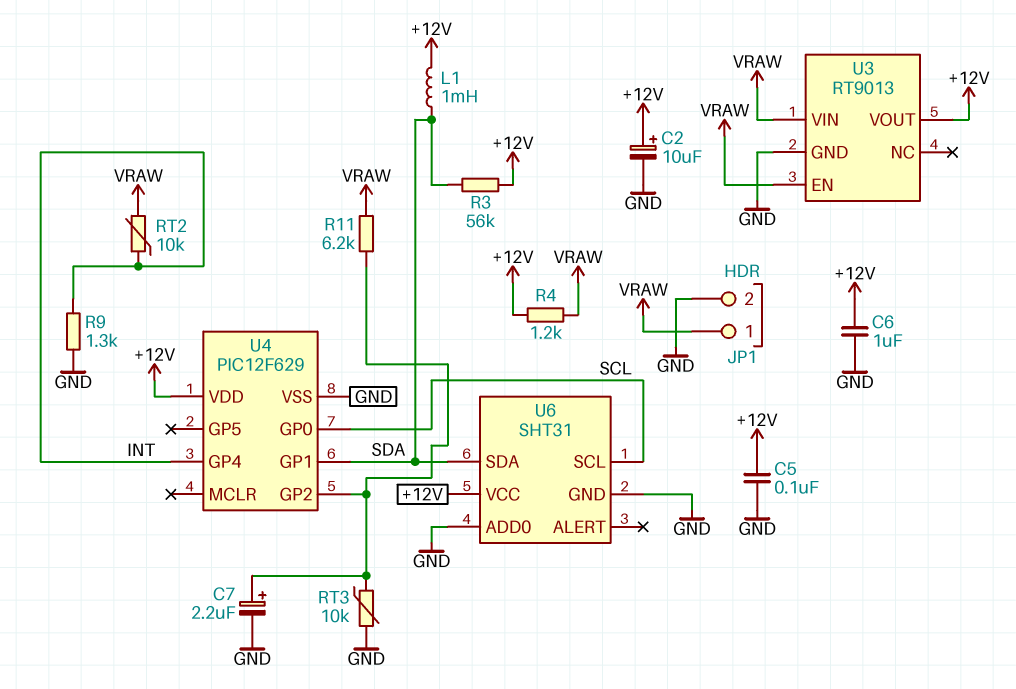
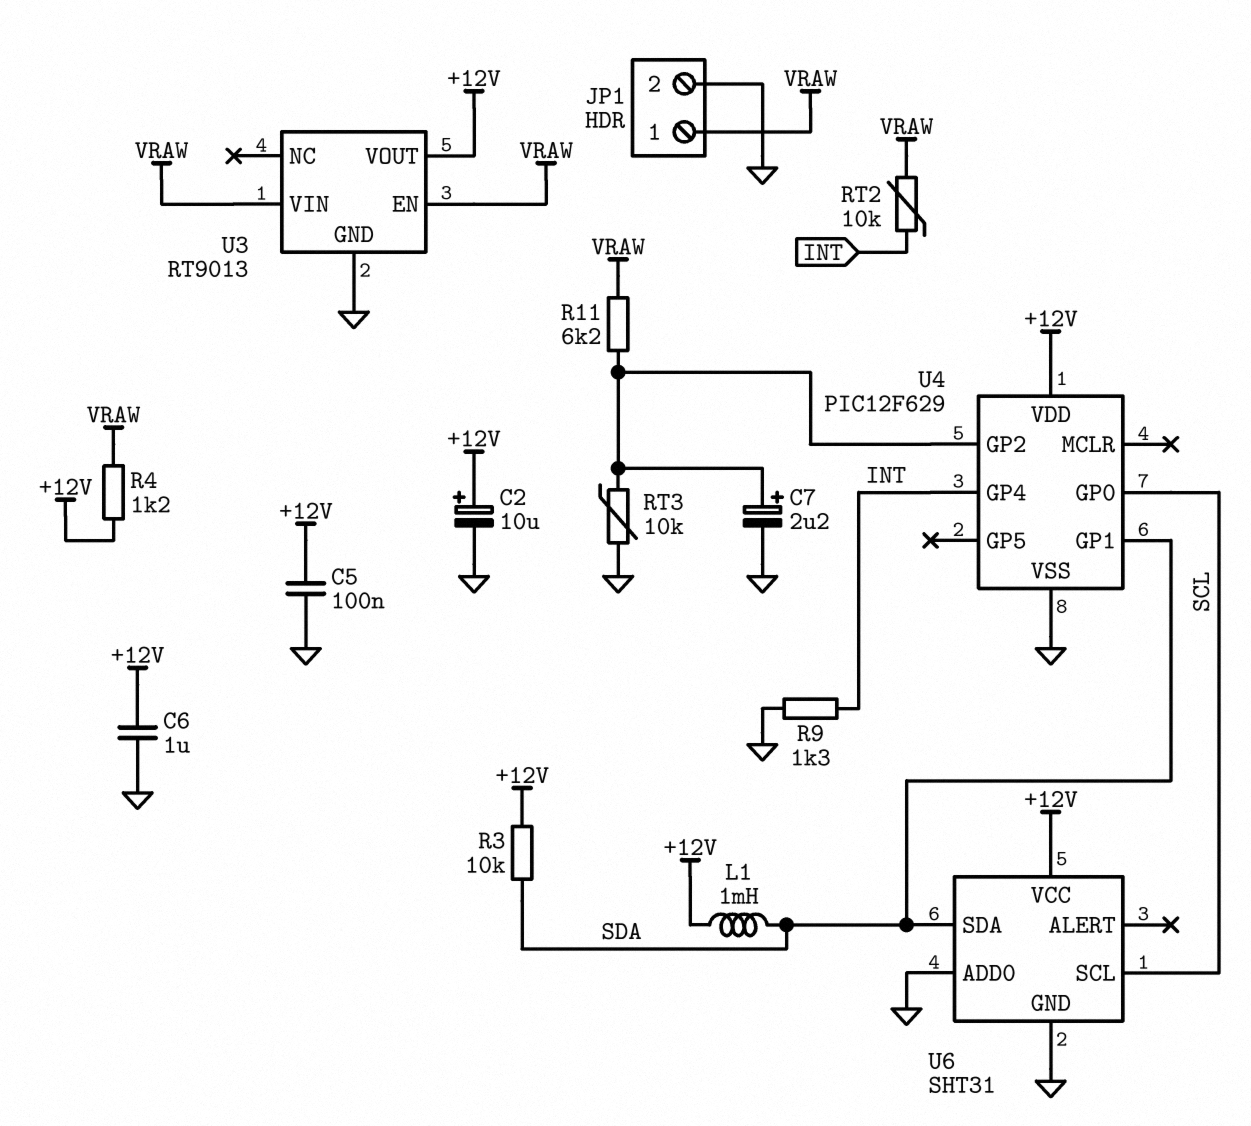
R3: 56k (+12V, SDA) -> 10k (+12V, SDA)

